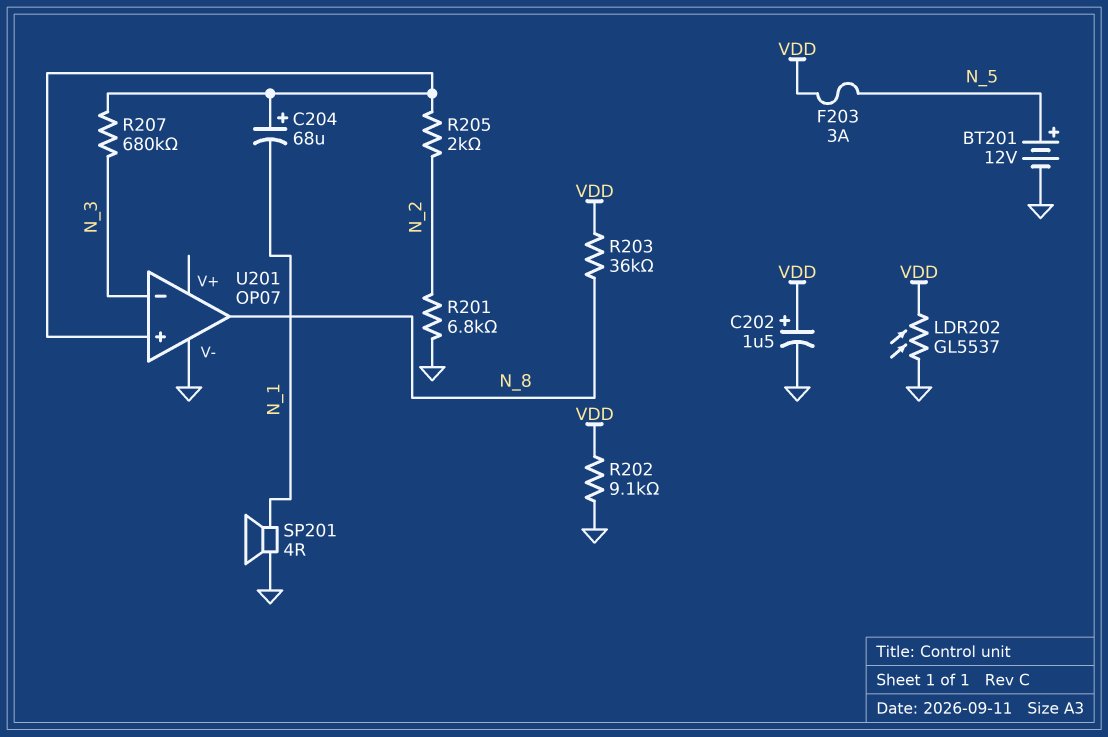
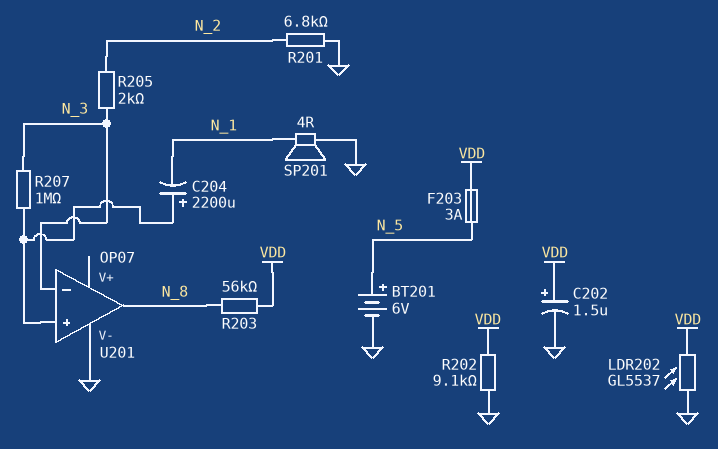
BT201: 12V (plus N_5, minus GND) -> 6V (plus N_5, minus GND)
C204: 68uF (plus U201/in+, minus N_1) -> 2200uF (plus U201/in+, minus N_1)
R203: 36k (N_8, VDD) -> 56k (N_8, VDD)
R205: 2k (N_2, U201/in+) -> 2k (N_2, N_3)
R207: 680k (N_3, U201/in+) -> 1M (N_3, U201/in+)

